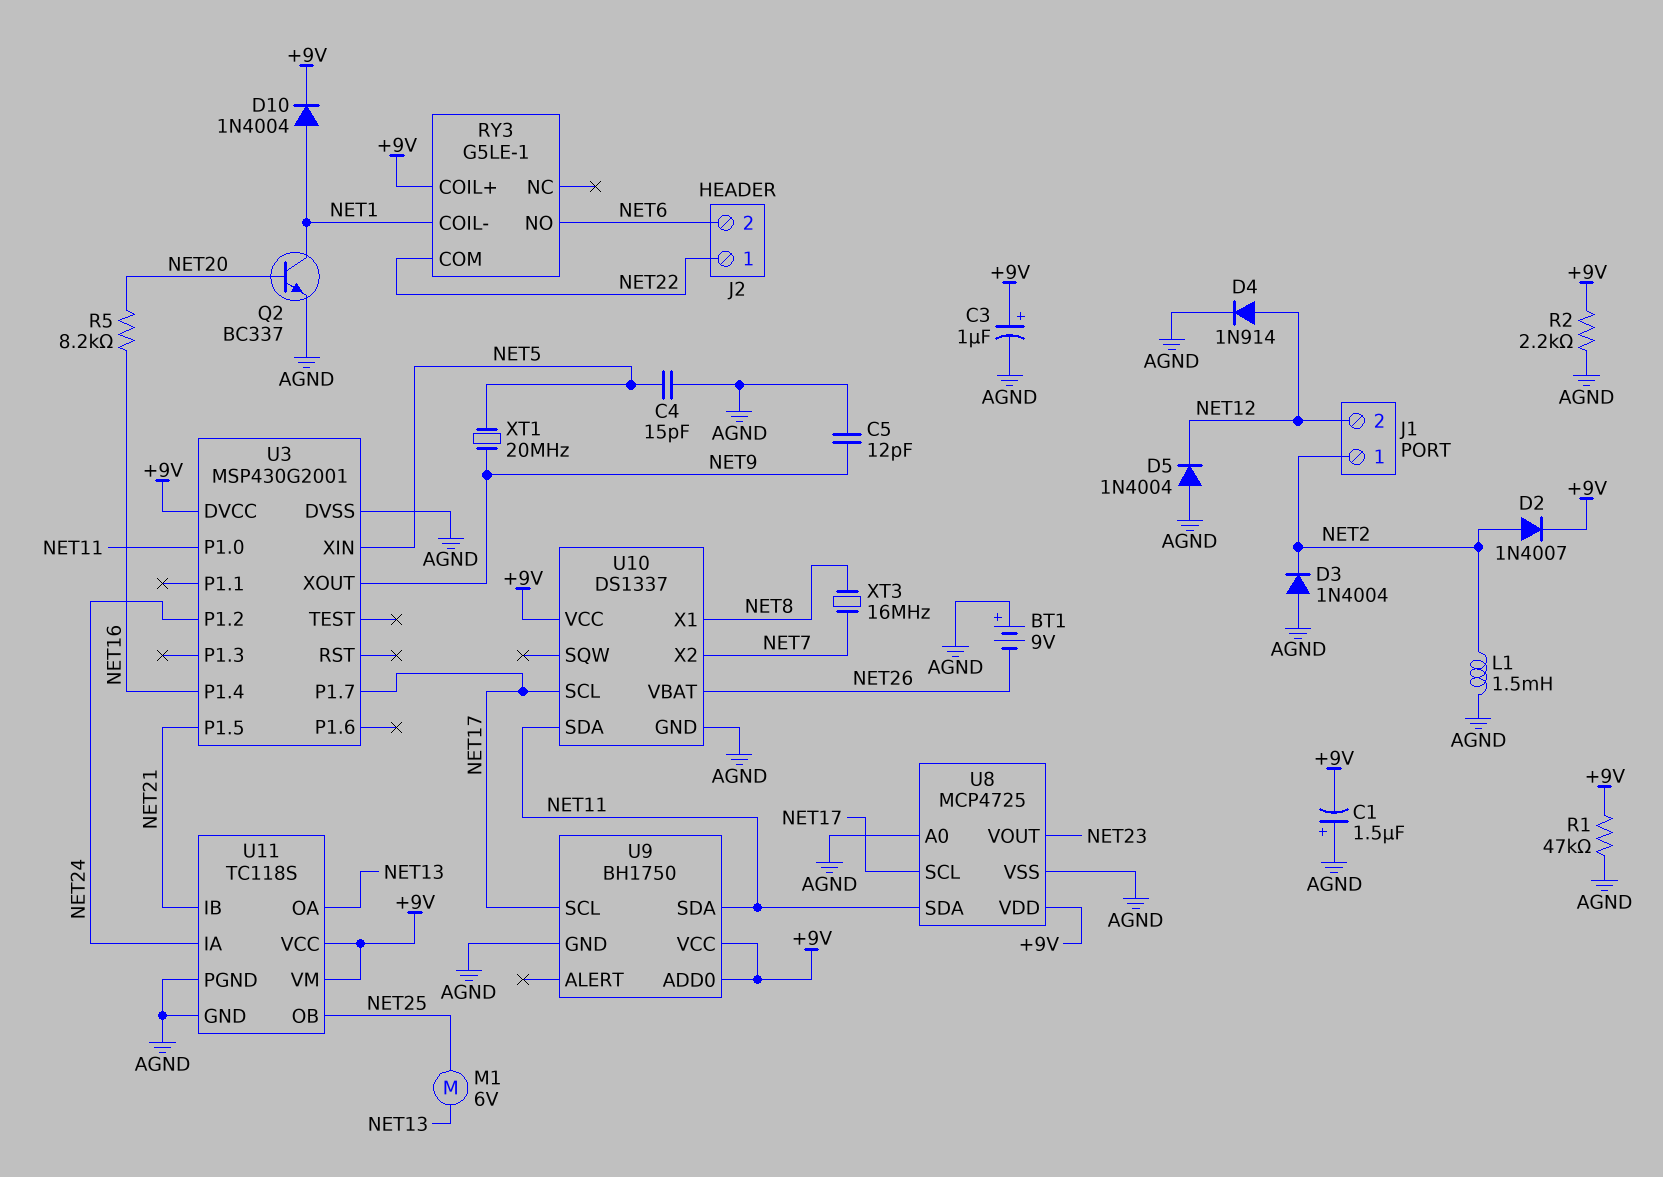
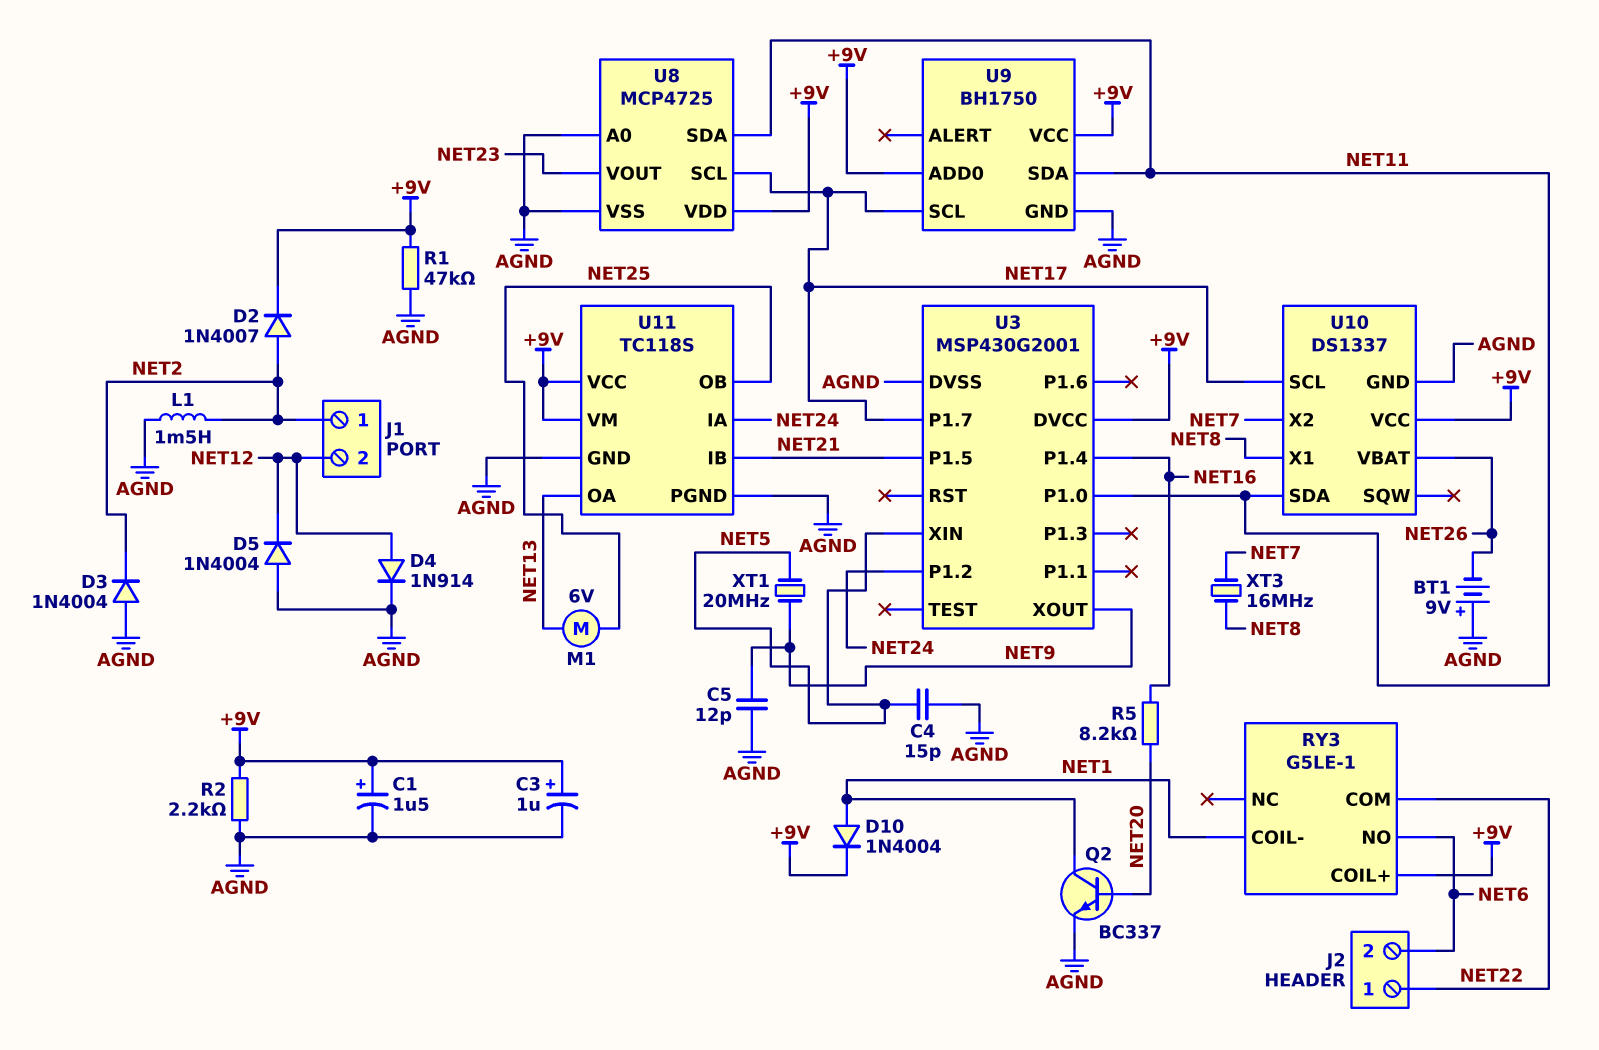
C1: 1.5uF (plus AGND, minus +9V) -> 1.5uF (plus +9V, minus AGND)

